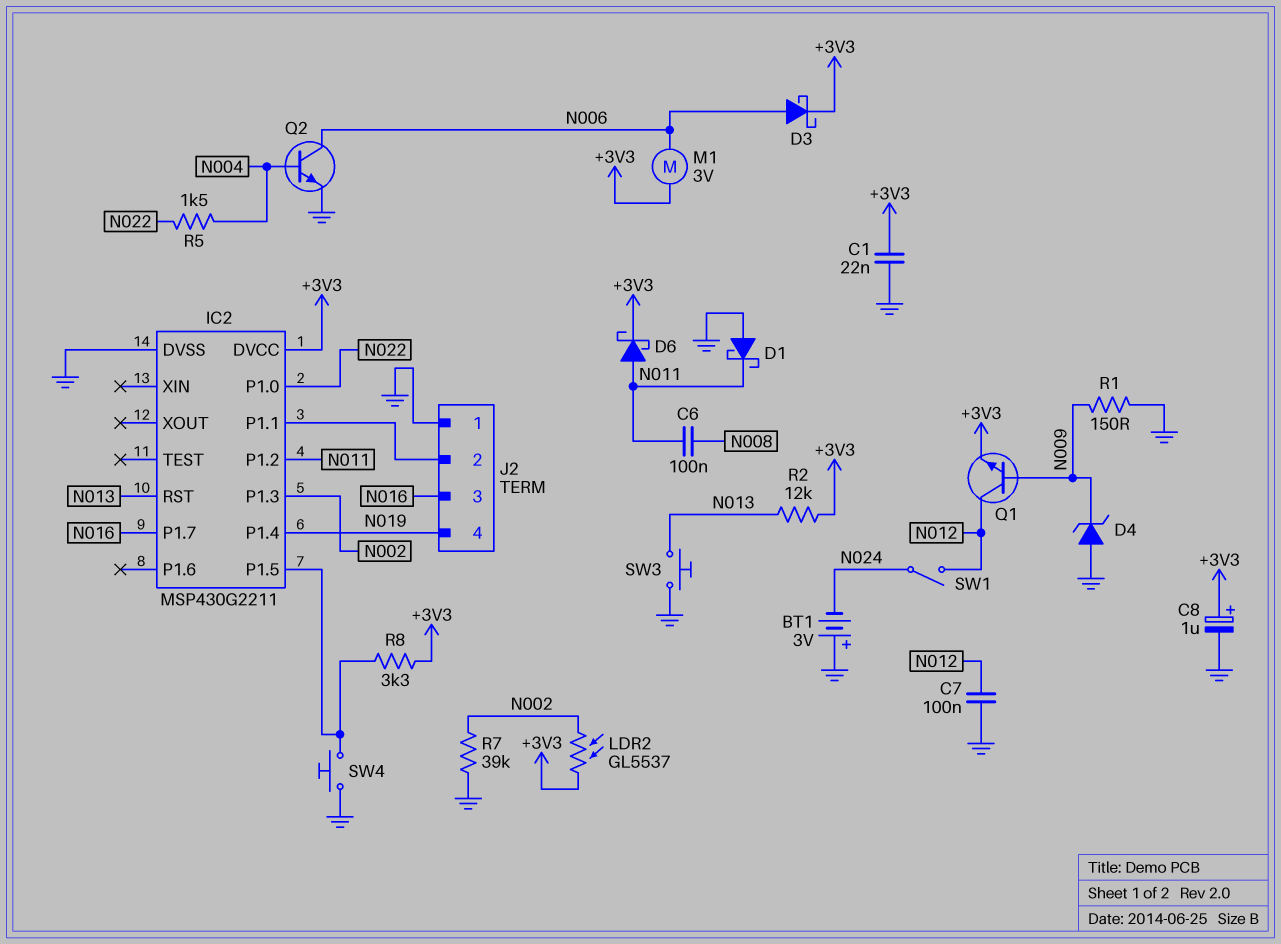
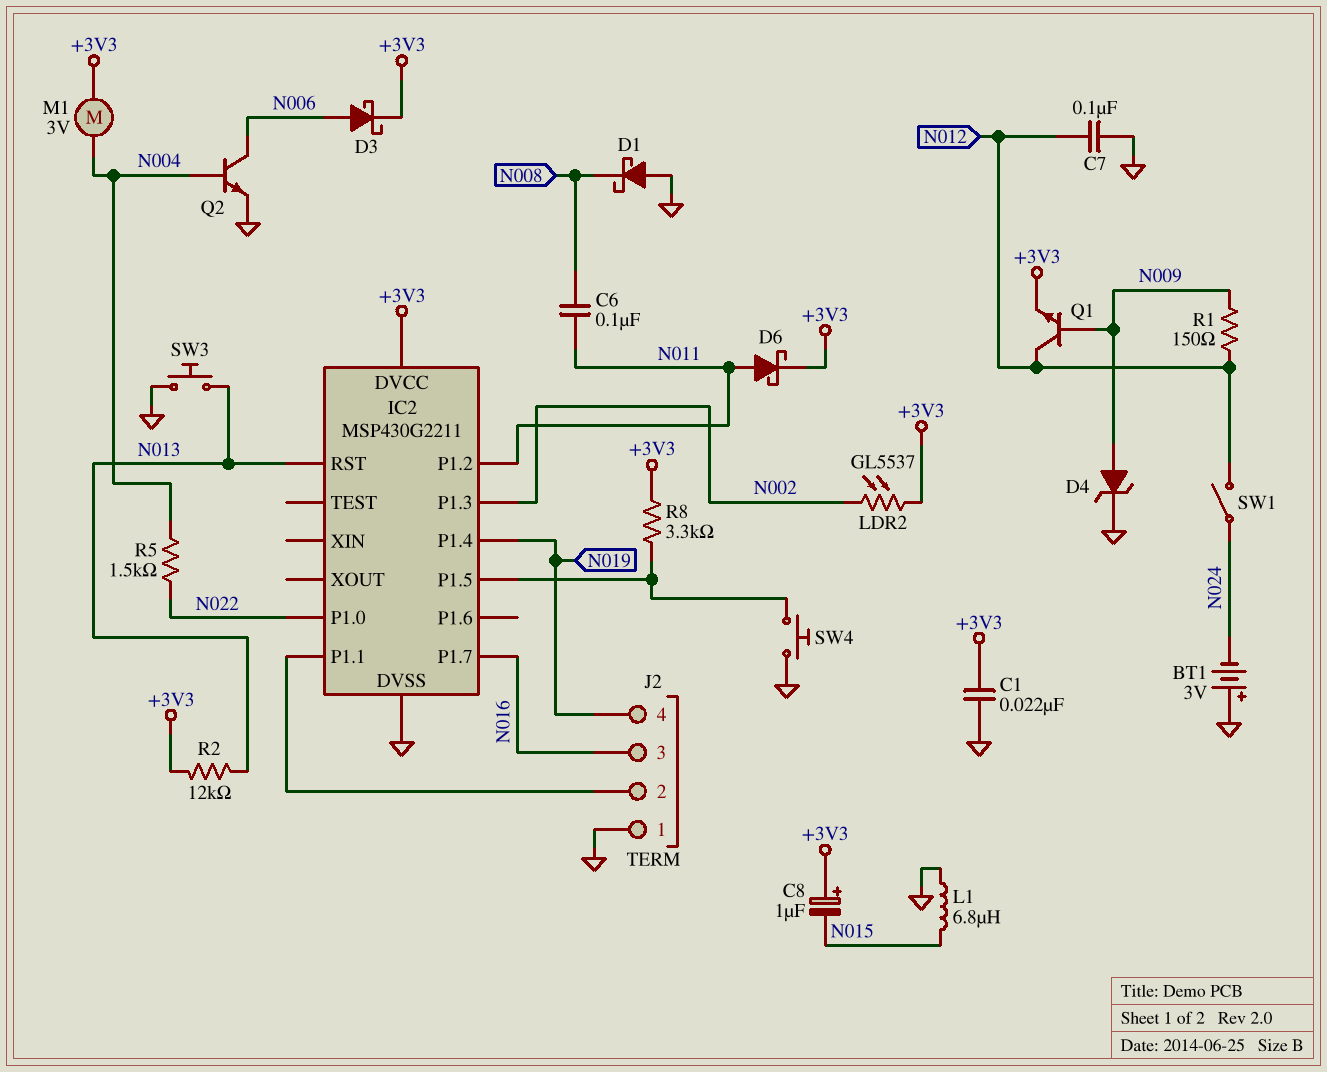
C8: 1uF (plus +3V3, minus GND) -> 1uF (plus +3V3, minus N015)
D1: schottky (A GND, K N011) -> schottky (A GND, K N008)
D4: zener (A GND, K N009) -> zener (A N009, K GND)
L1: none -> 6.8uH (GND, N015)
M1: motor 3V (+3V3, N006) -> motor 3V (+3V3, N004)
R1: 150 (GND, N009) -> 150 (N009, N012)
R7: 39k (GND, N002) -> none

